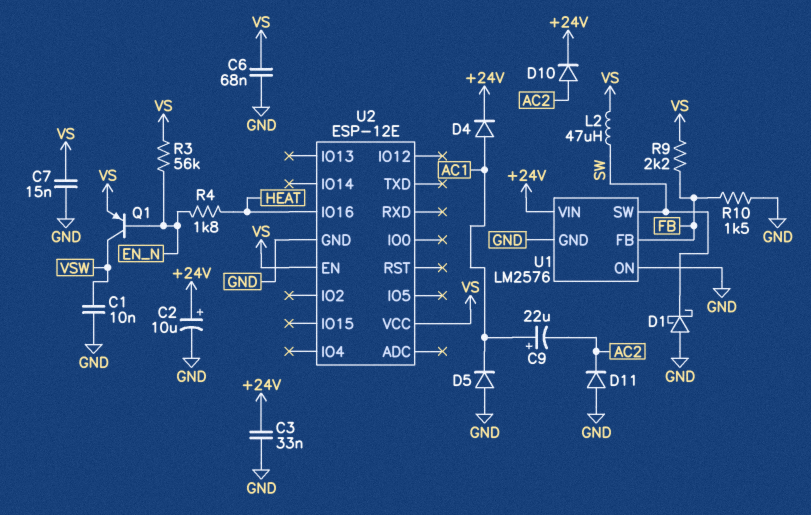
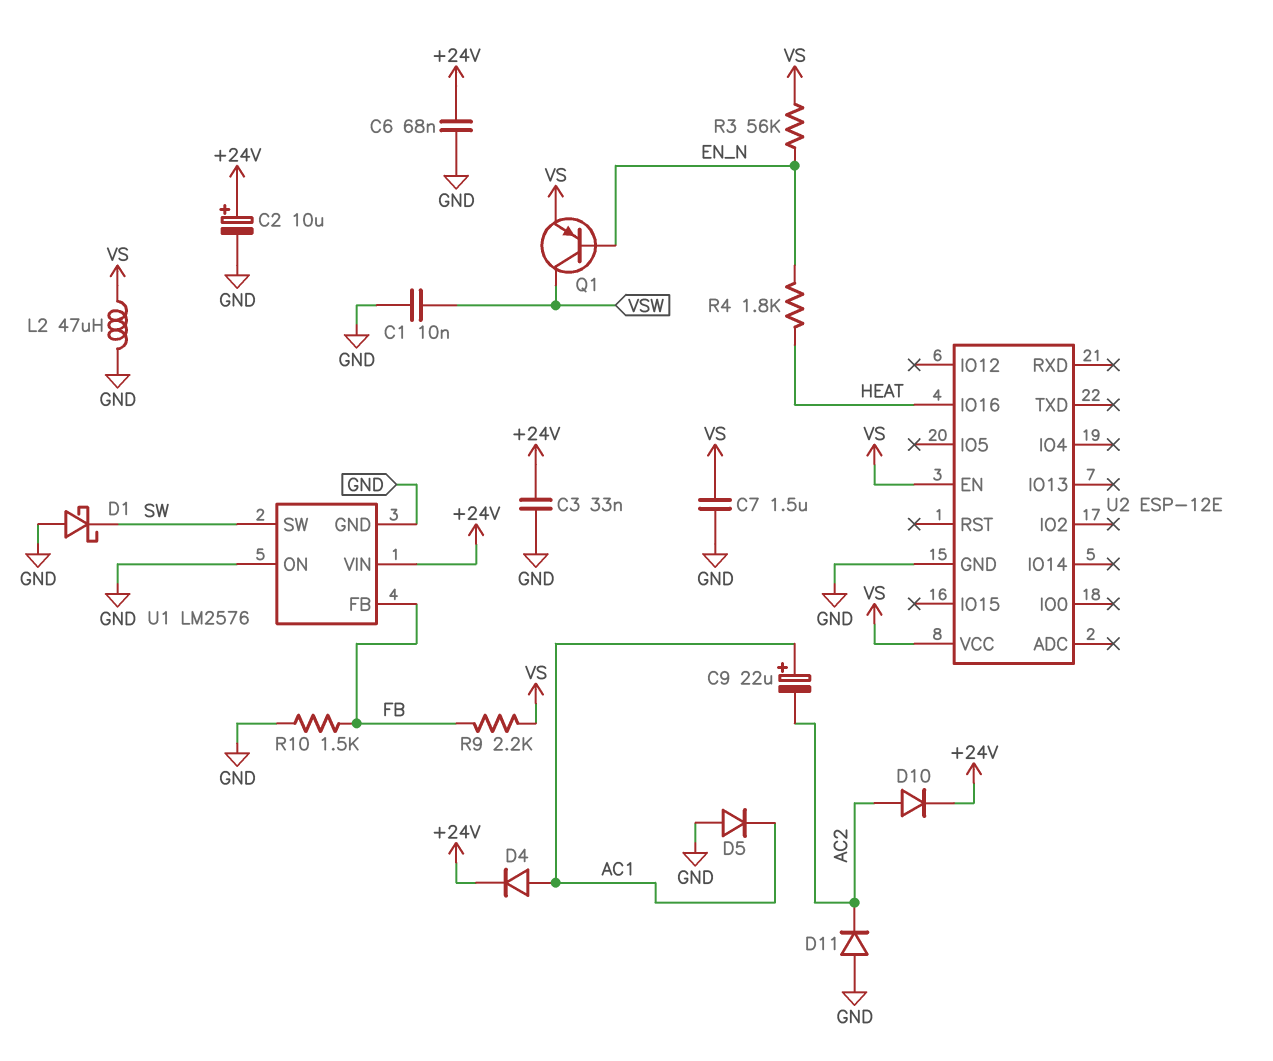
C6: 68nF (GND, VS) -> 68nF (+24V, GND)
C7: 15nF (GND, VS) -> 1.5uF (GND, VS)
L2: 47uH (SW, VS) -> 47uH (GND, VS)

